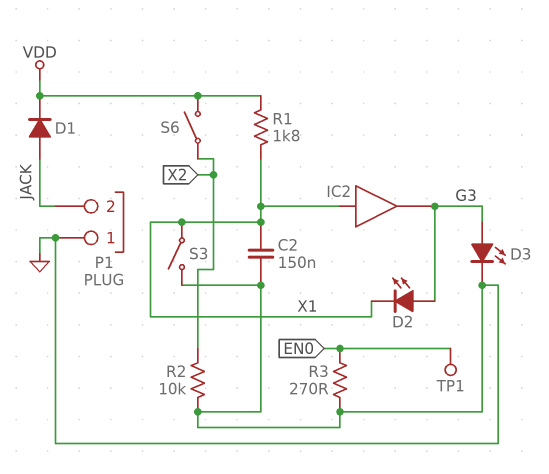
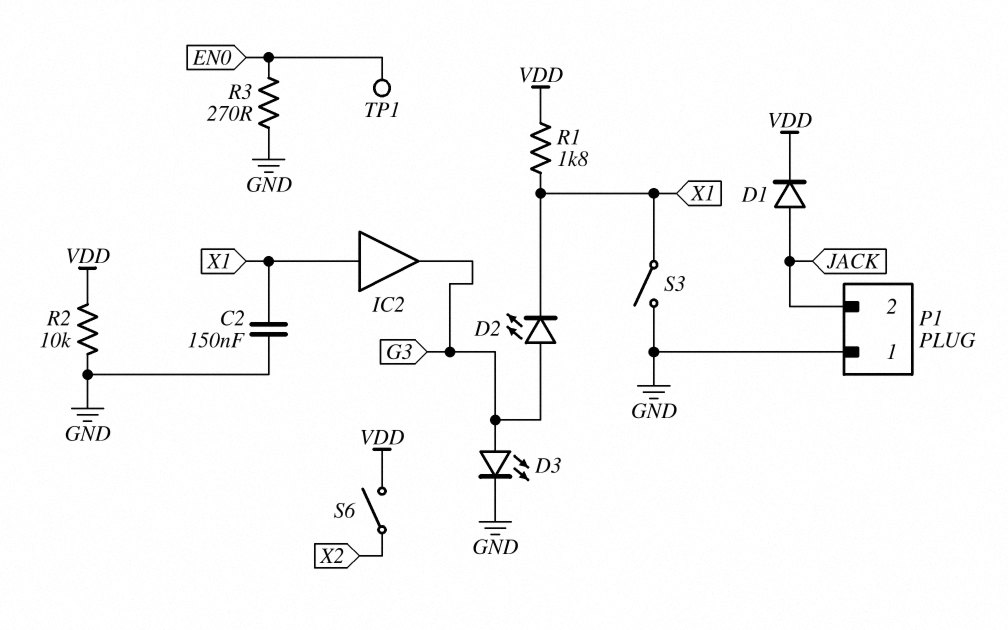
R2: 10k (GND, X2) -> 10k (GND, VDD)

